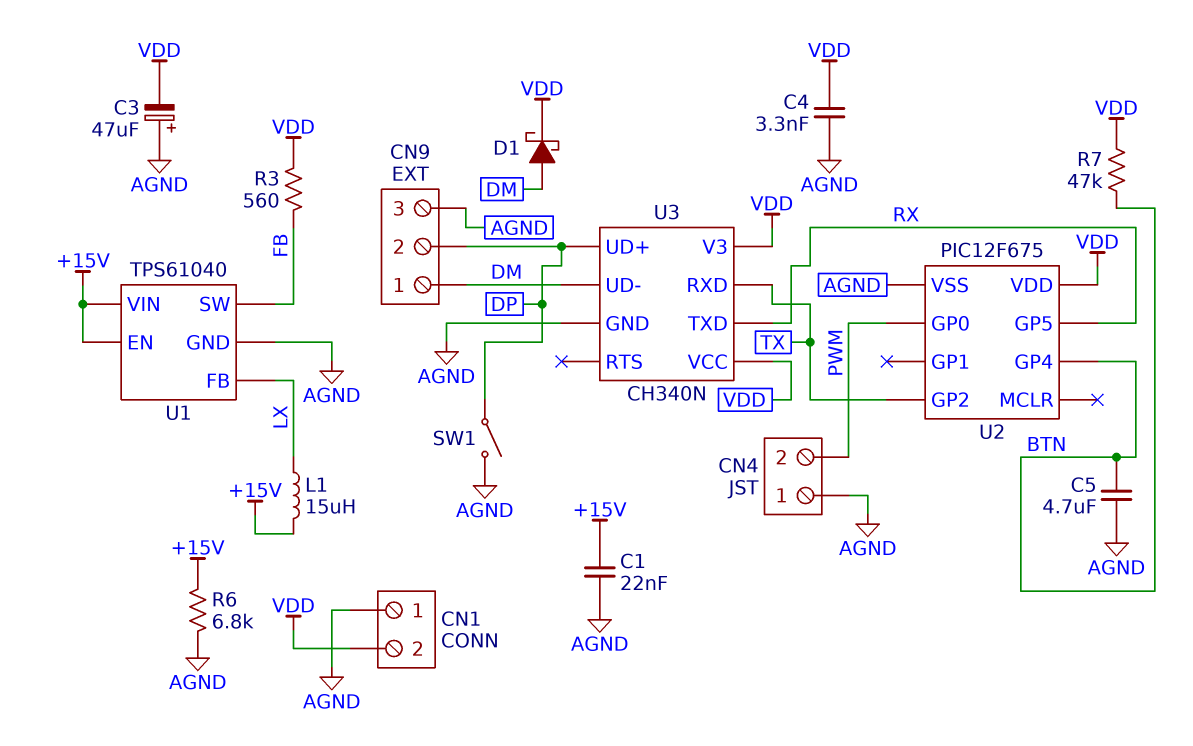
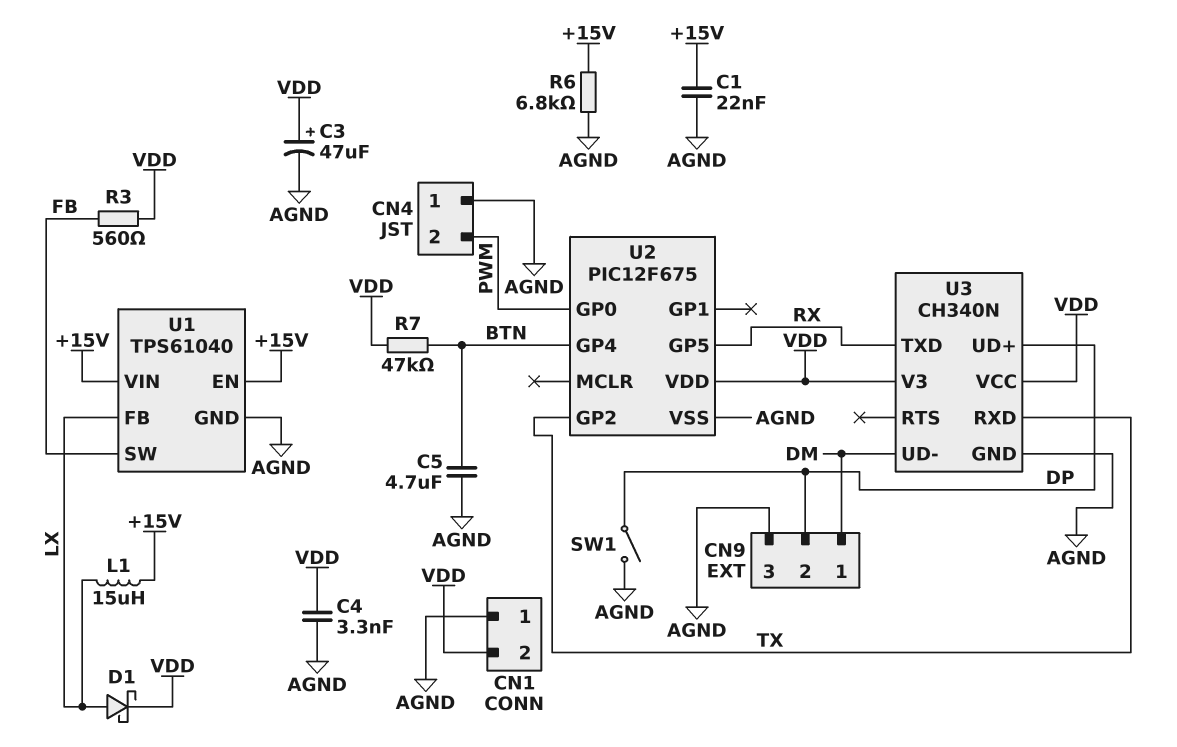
C3: 47uF (plus AGND, minus VDD) -> 47uF (plus VDD, minus AGND)
D1: schottky (A DM, K VDD) -> schottky (A LX, K VDD)

